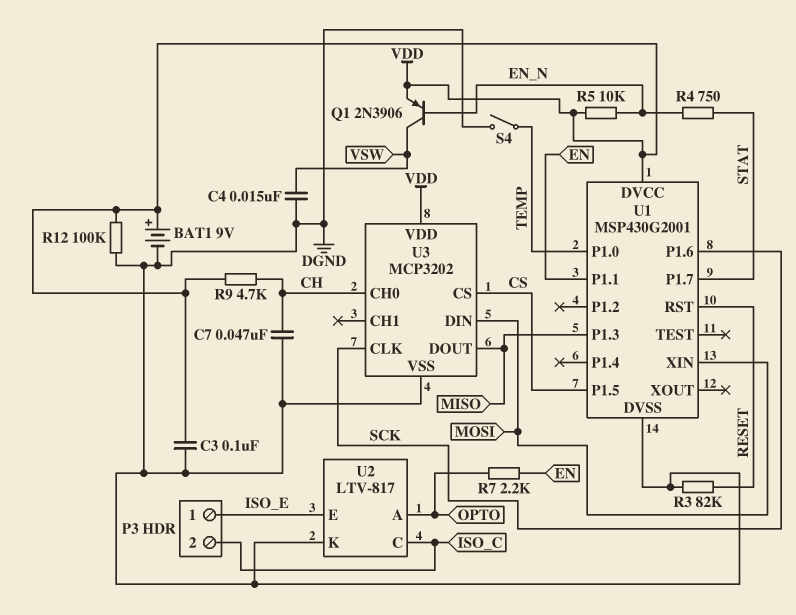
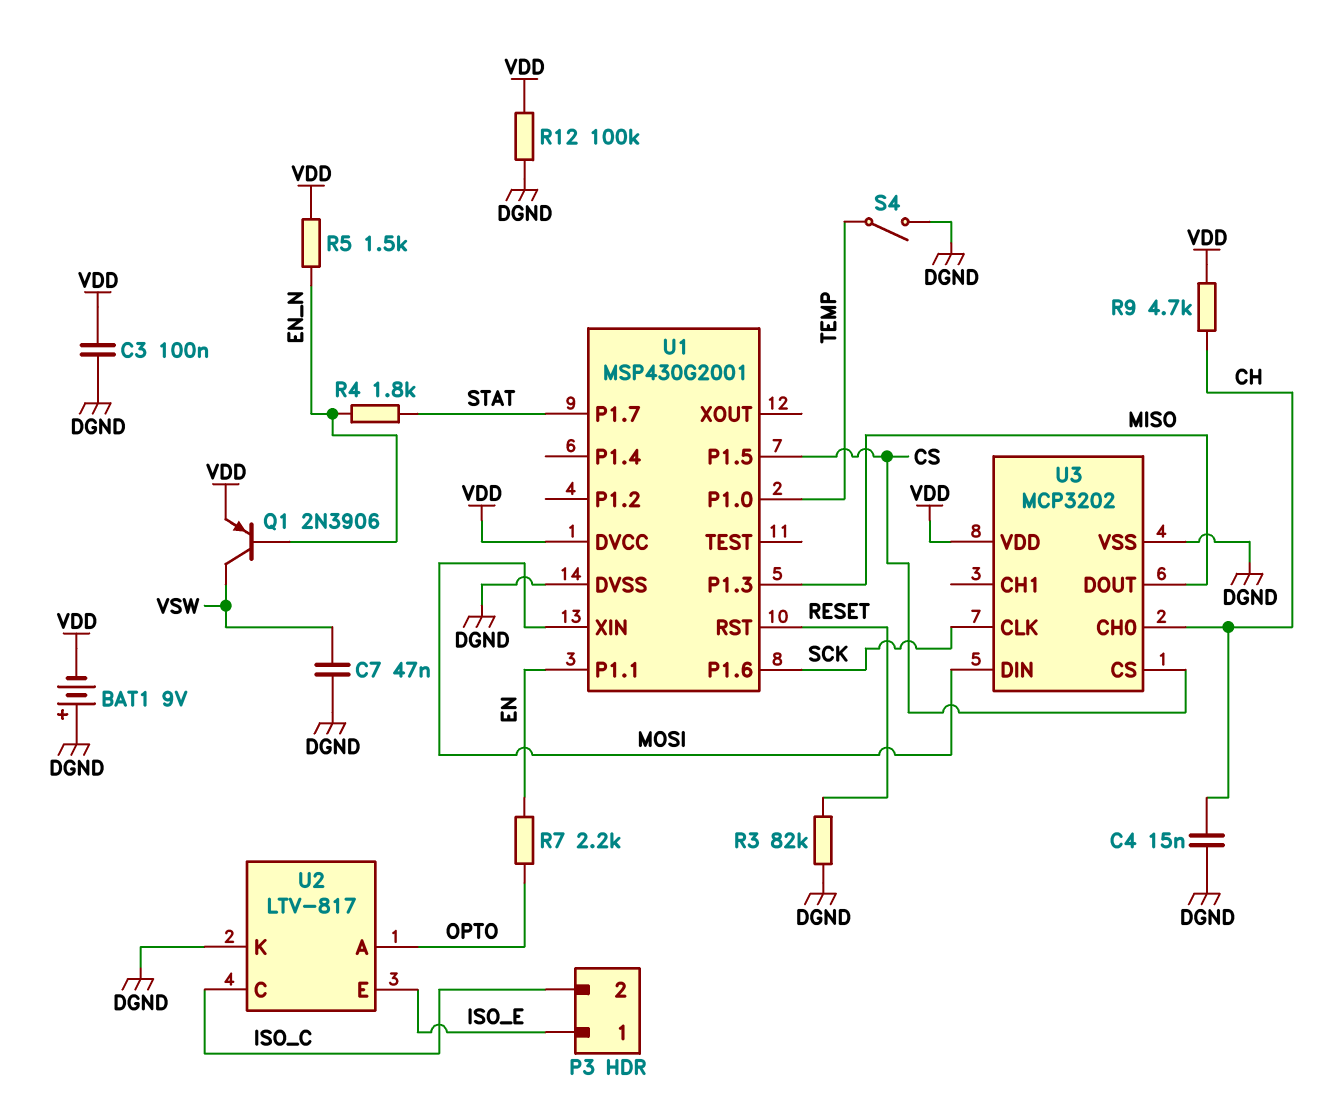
BAT1: 9V (plus VDD, minus DGND) -> 9V (plus DGND, minus VDD)
C4: 15nF (DGND, VSW) -> 15nF (CH, DGND)
C7: 47nF (CH, DGND) -> 47nF (DGND, VSW)
R4: 750 (EN_N, STAT) -> 1.8k (EN_N, STAT)
R5: 10k (EN_N, VDD) -> 1.5k (EN_N, VDD)

